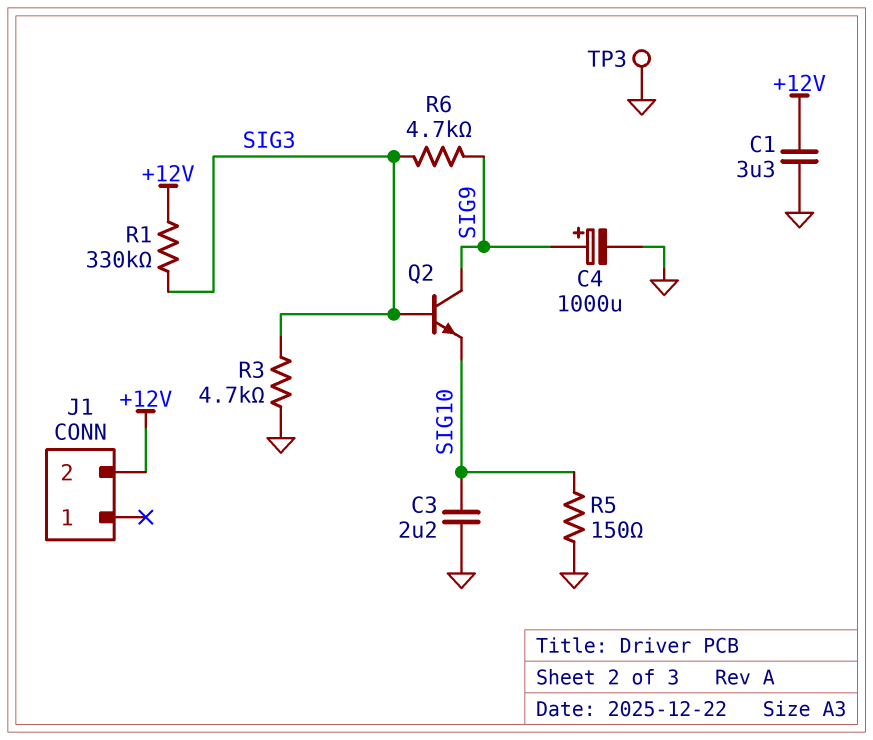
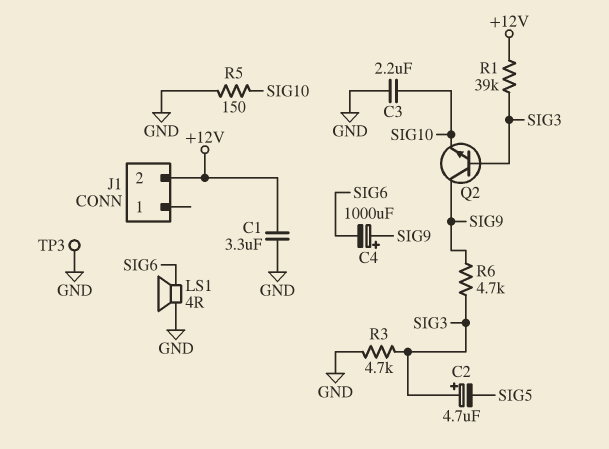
C2: none -> 4.7uF (plus SIG3, minus SIG5)
C4: 1000uF (plus SIG9, minus GND) -> 1000uF (plus SIG9, minus SIG6)
LS1: none -> speaker 4R (GND, SIG6)
R1: 330k (+12V, SIG3) -> 39k (+12V, SIG3)

